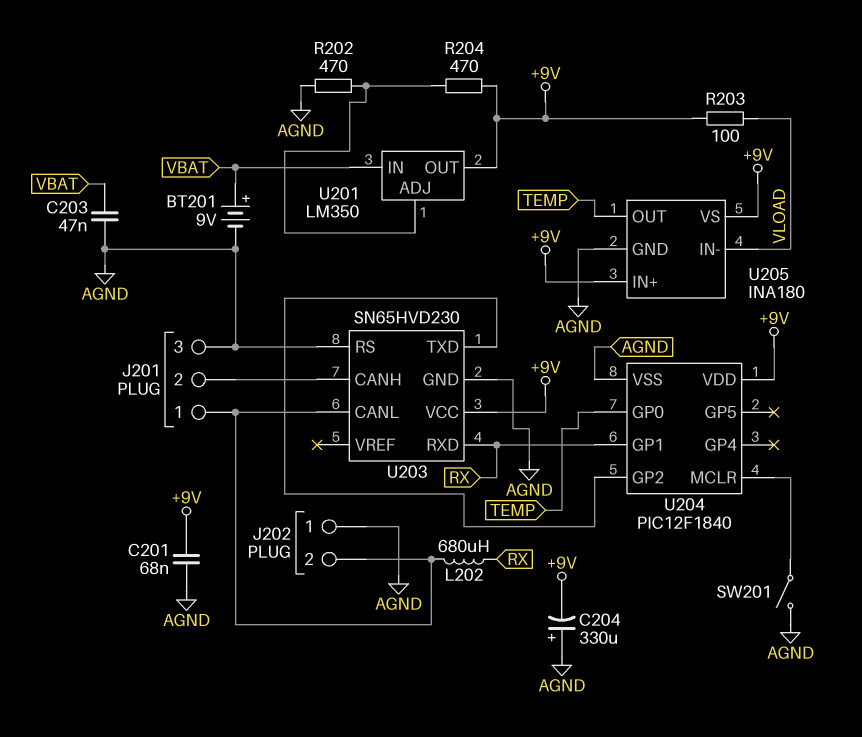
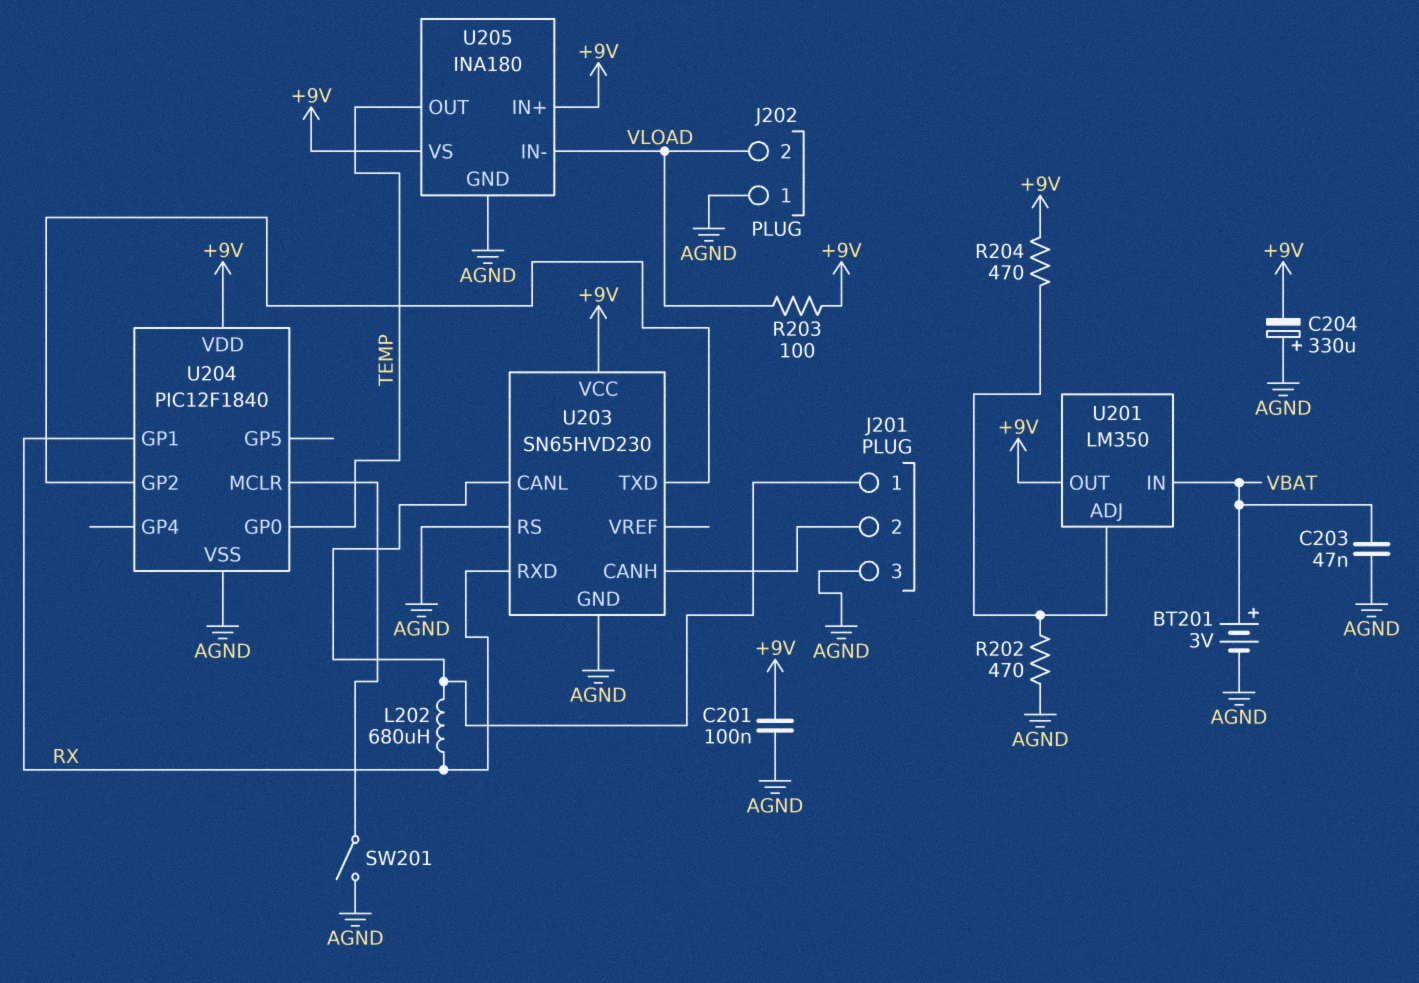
BT201: 9V (plus VBAT, minus AGND) -> 3V (plus VBAT, minus AGND)
C201: 68nF (+9V, AGND) -> 100nF (+9V, AGND)
J202 pin 2: J201/1 -> VLOAD

